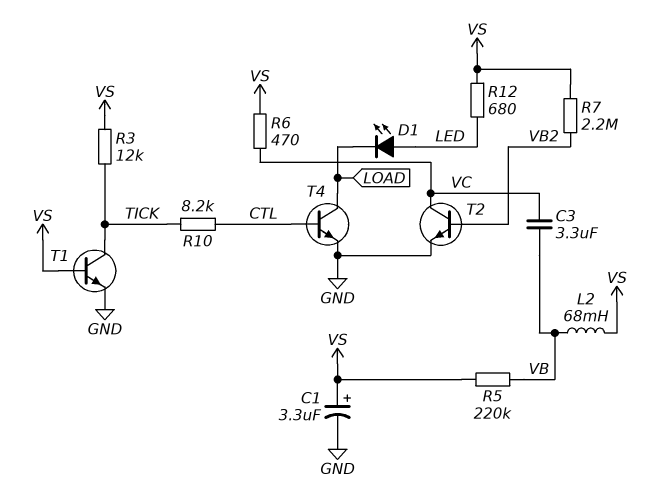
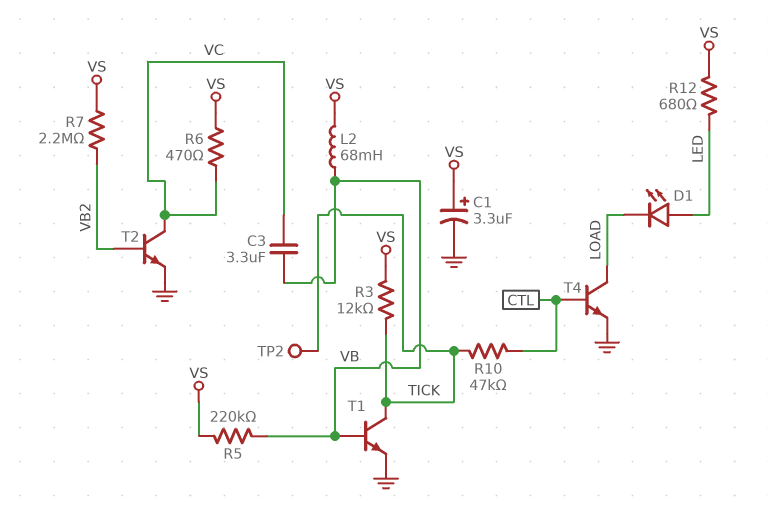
R10: 8.2k (CTL, TICK) -> 47k (CTL, TICK)
T1: NPN (B VS, C TICK, E GND) -> NPN (B VB, C TICK, E GND)
TP2: none -> test point (TICK)

